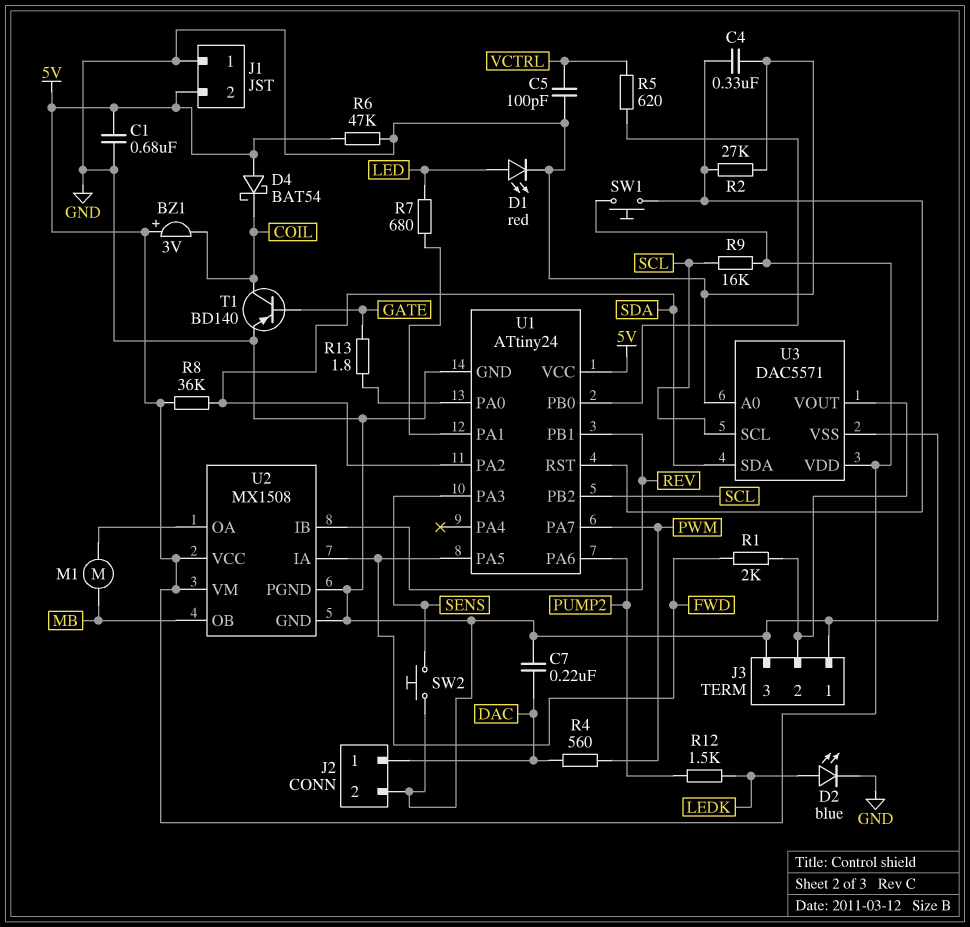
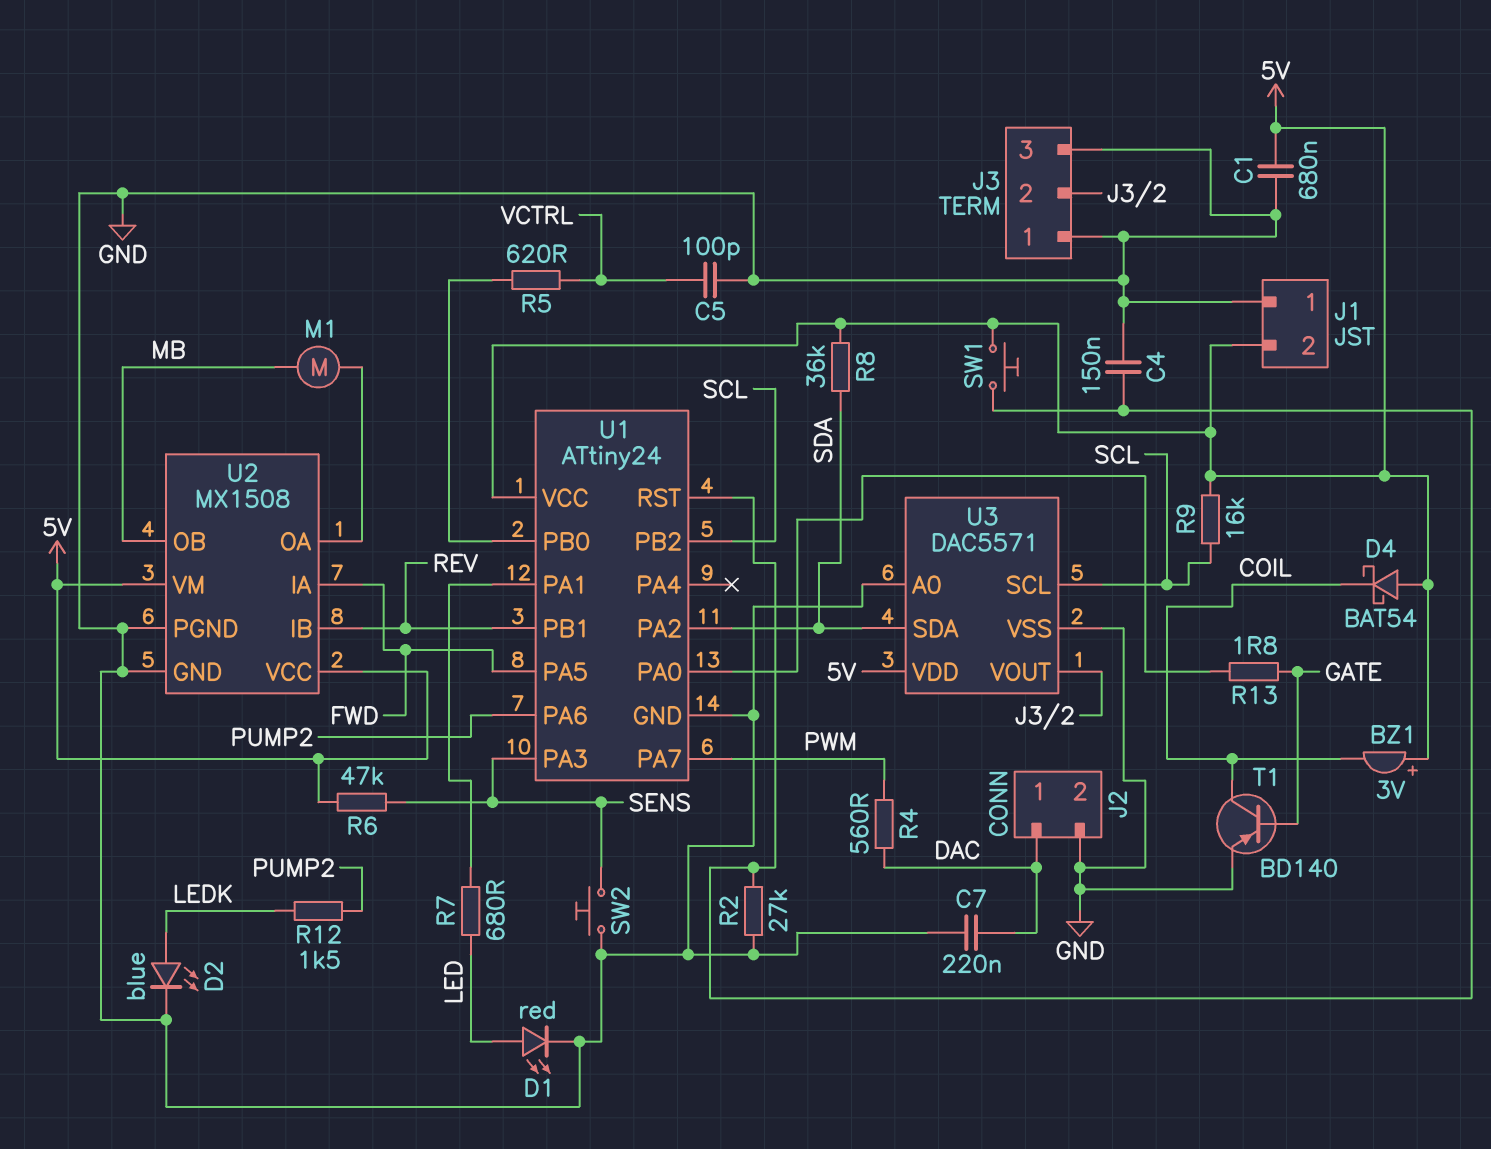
C4: 330nF (GND, U1/RST) -> 150nF (GND, U1/RST)
R1: 2k (FWD, J3/2) -> none
R6: 47k (5V, GND) -> 47k (5V, SENS)

